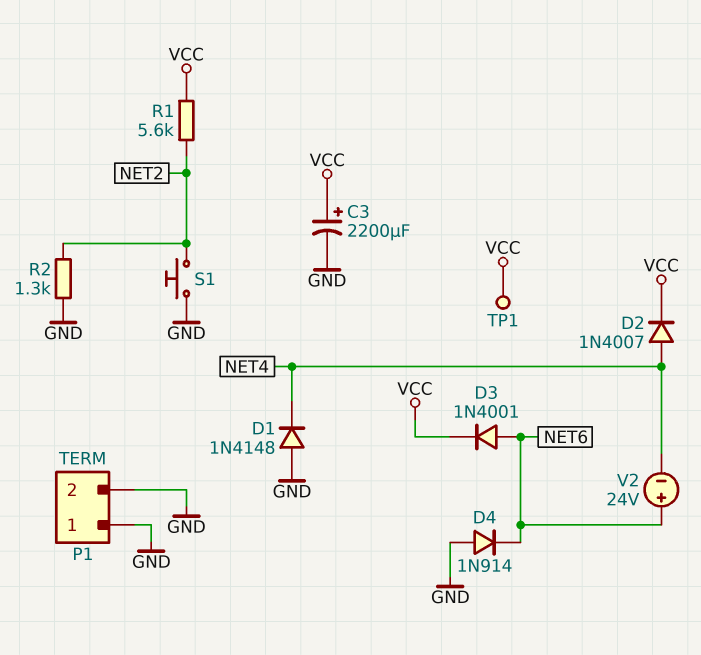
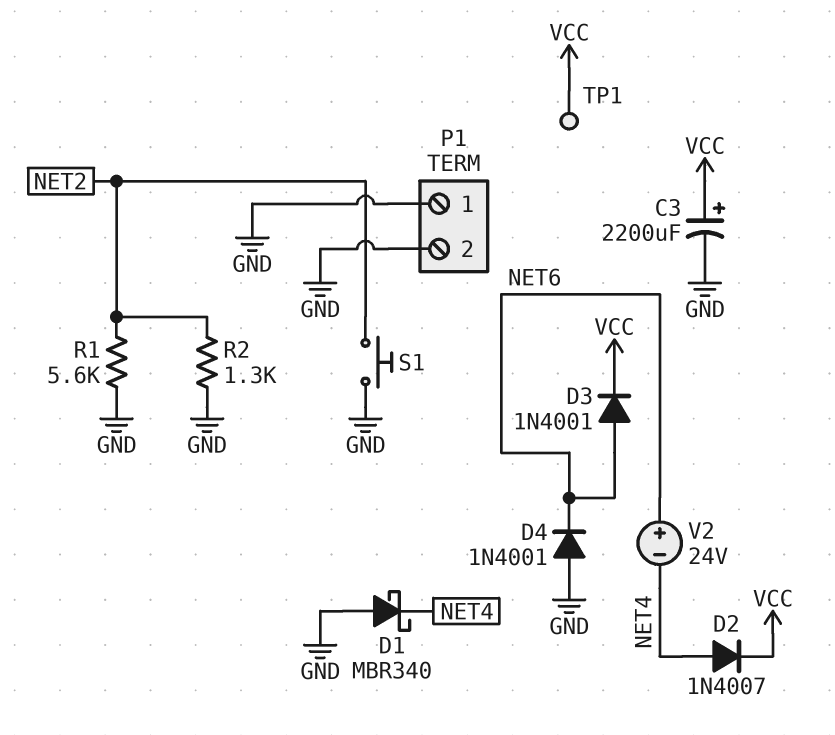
D1: diode 1N4148 (A GND, K NET4) -> schottky MBR340 (A GND, K NET4)
D4: diode 1N914 (A GND, K NET6) -> diode 1N4001 (A GND, K NET6)
R1: 5.6k (NET2, VCC) -> 5.6k (GND, NET2)

